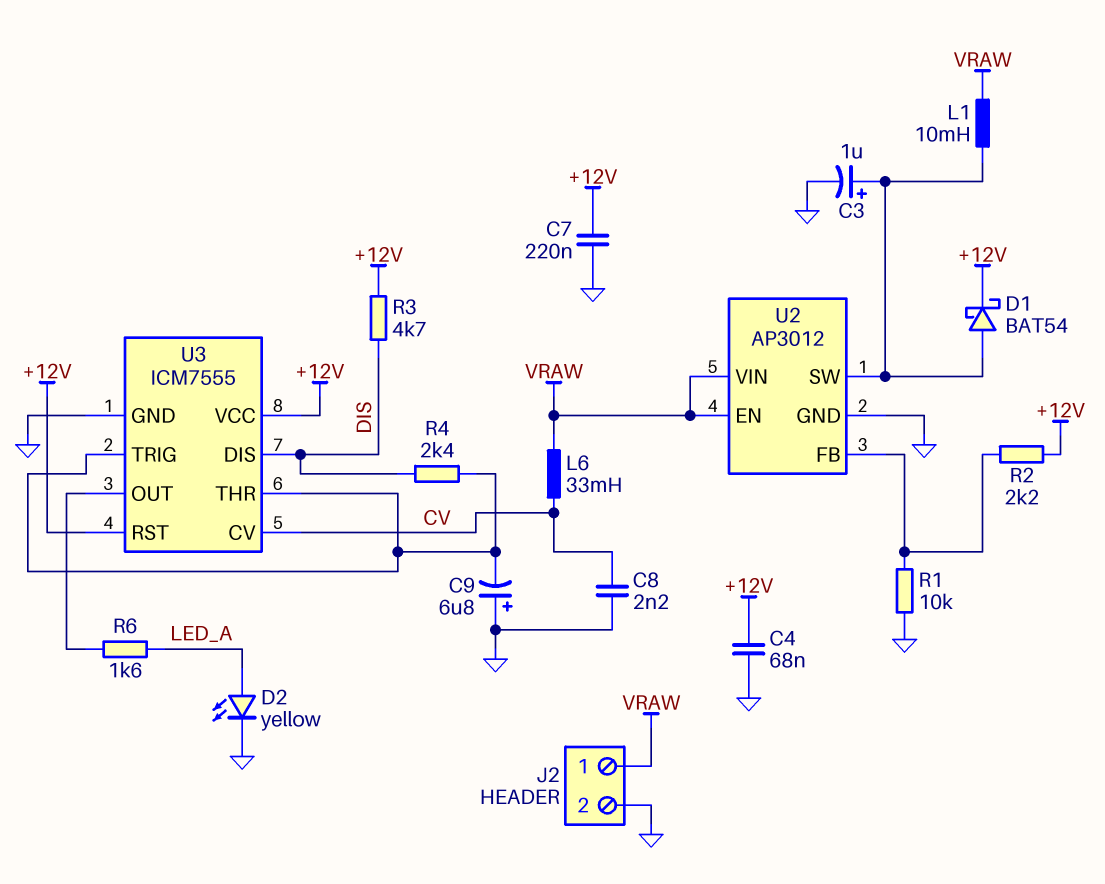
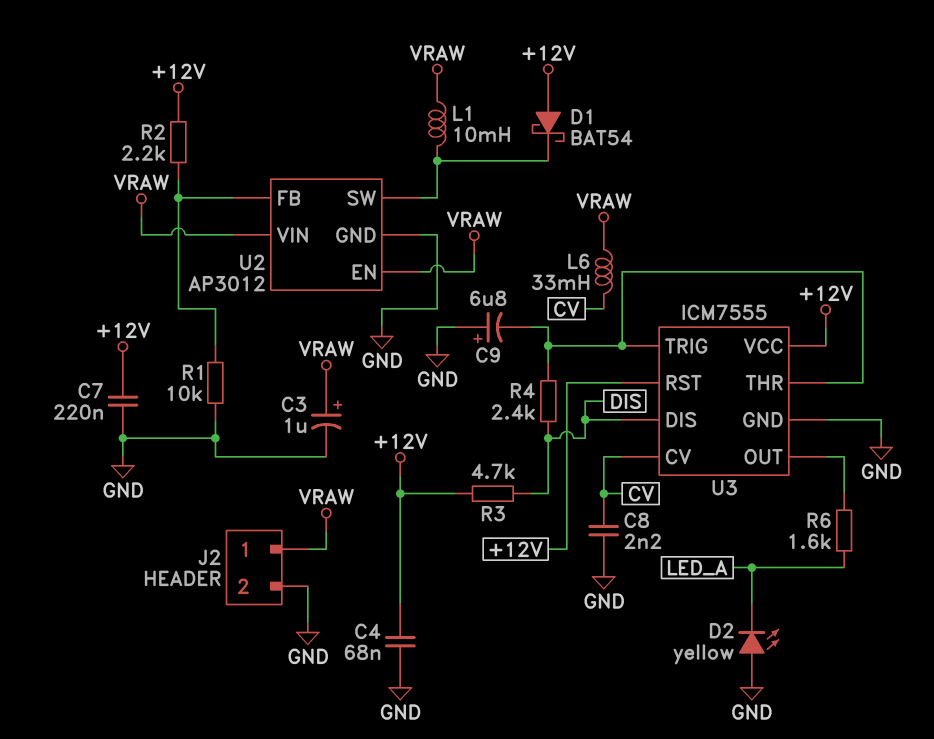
C3: 1uF (plus U2/SW, minus GND) -> 1uF (plus VRAW, minus GND)
D1: schottky BAT54 (A U2/SW, K +12V) -> schottky BAT54 (A +12V, K U2/SW)
D2: LED yellow (A LED_A, K GND) -> LED yellow (A GND, K LED_A)

